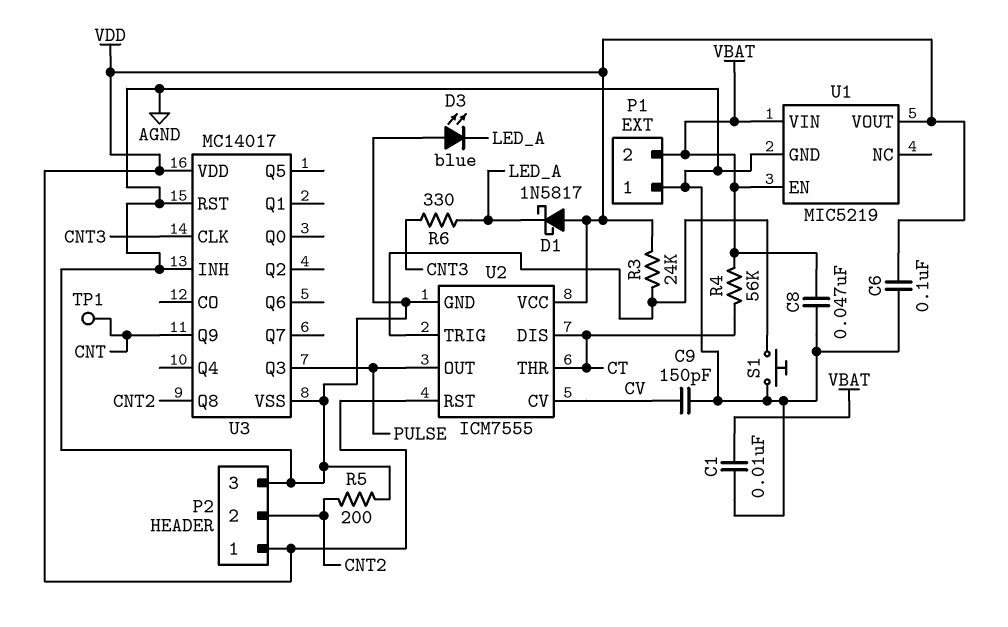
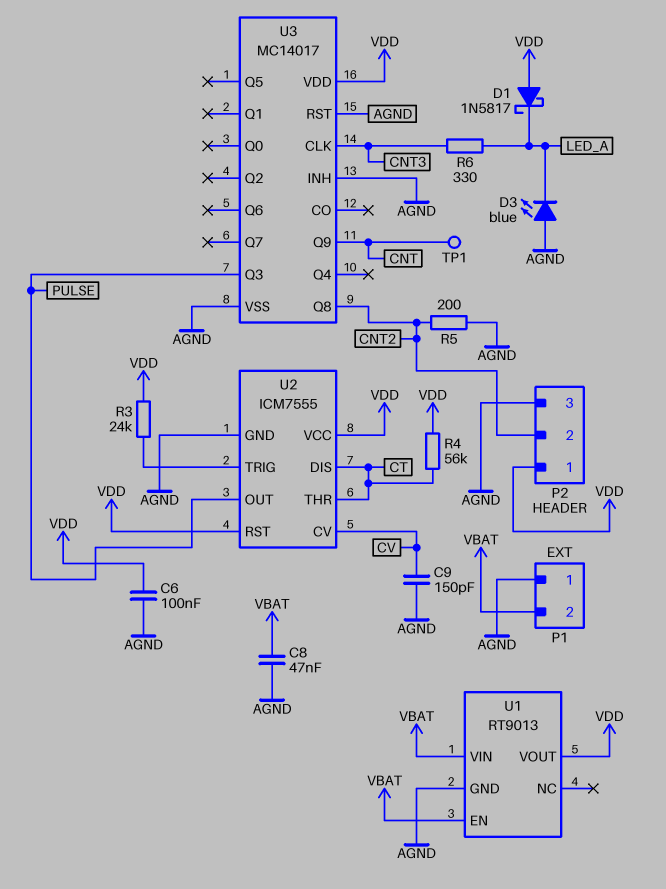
C1: 10nF (AGND, VBAT) -> none
R4: 56k (CT, VBAT) -> 56k (CT, VDD)
S1: button (AGND, U2/TRIG) -> none
U1: MIC5219 -> RT9013

